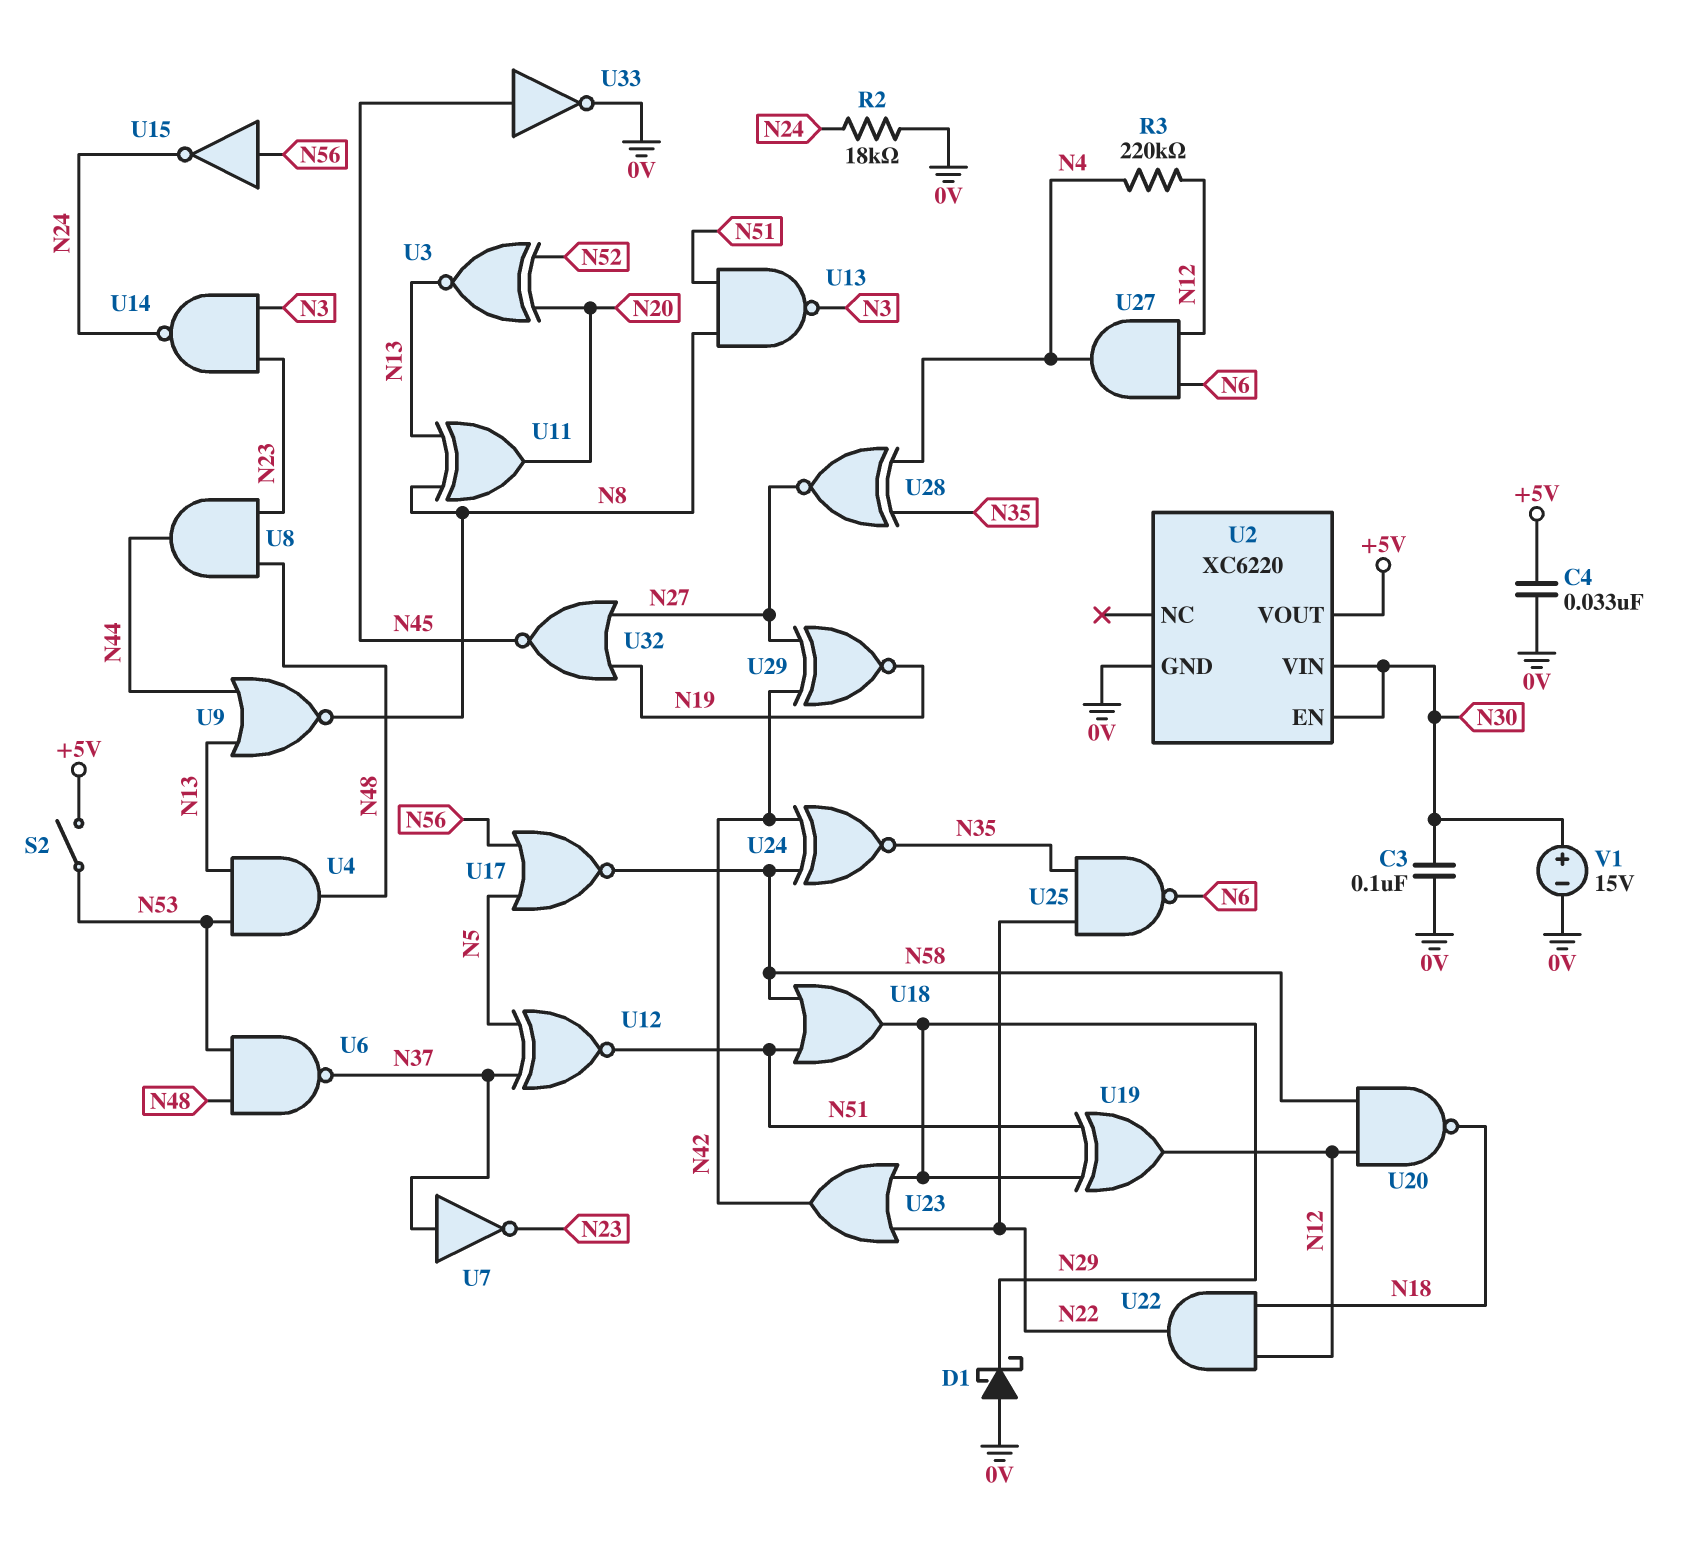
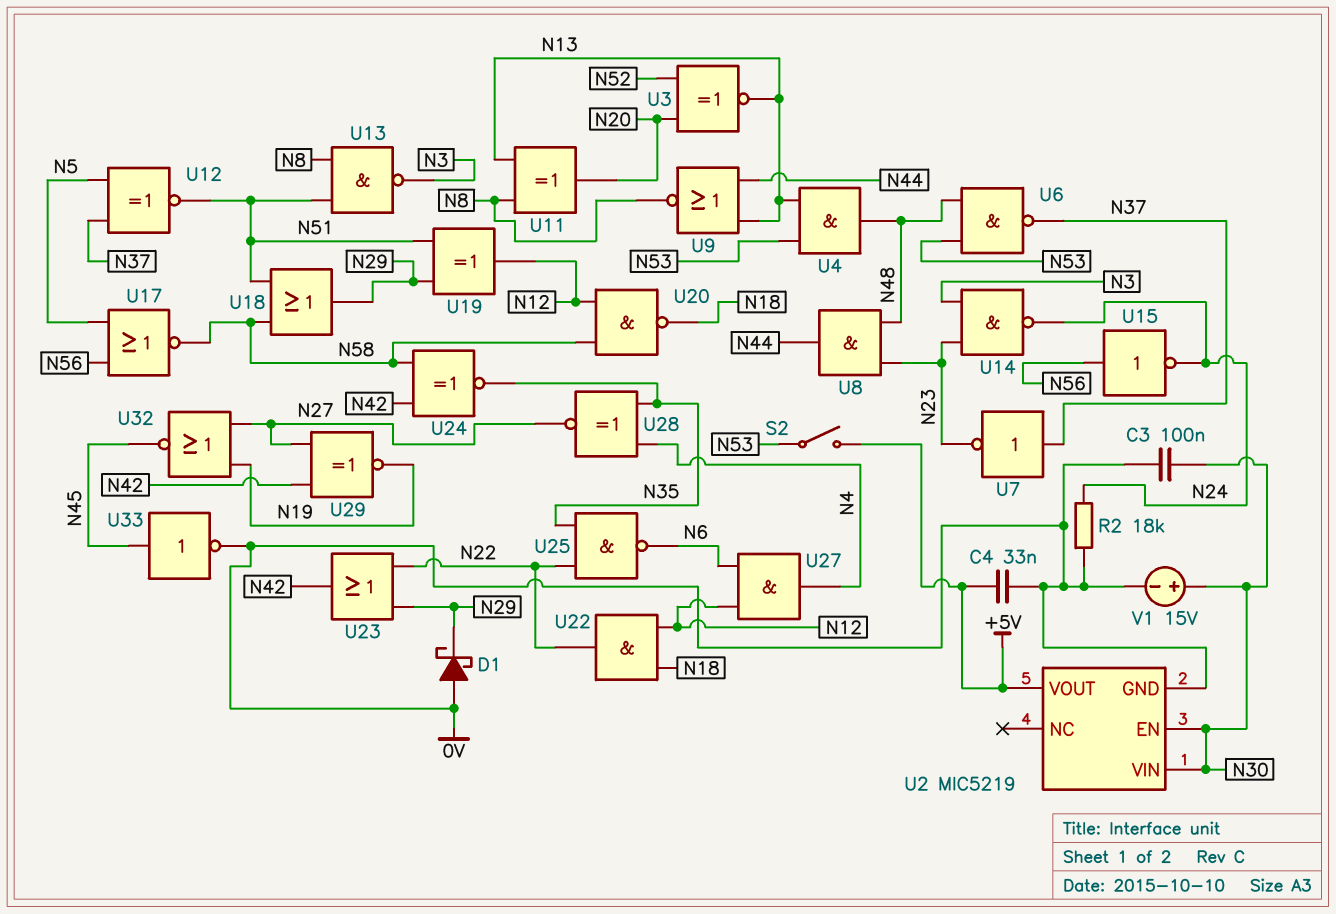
R3: 220k (N4, N12) -> none
U2: XC6220 -> MIC5219

